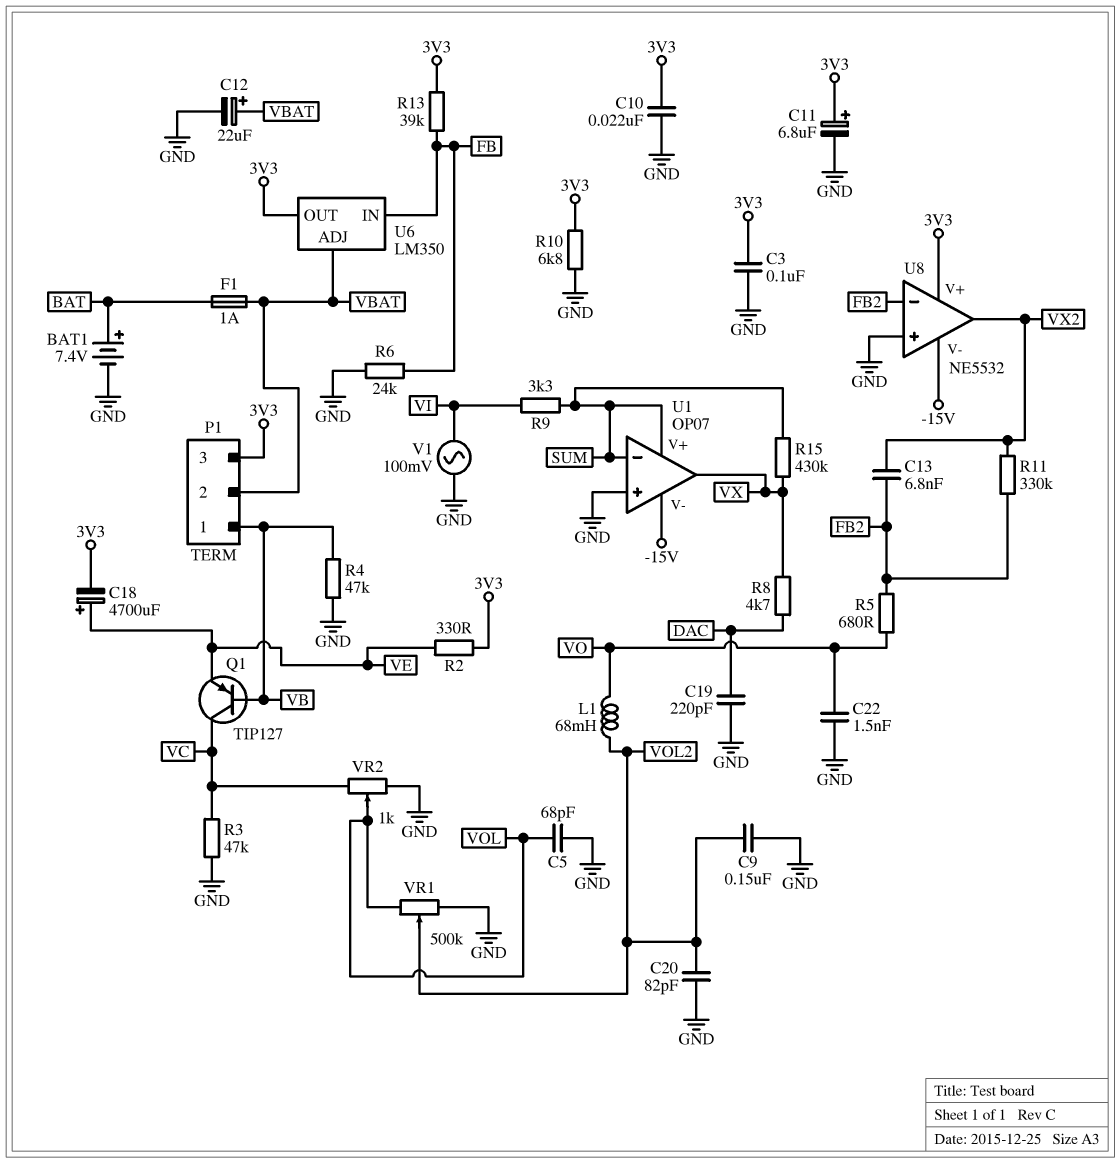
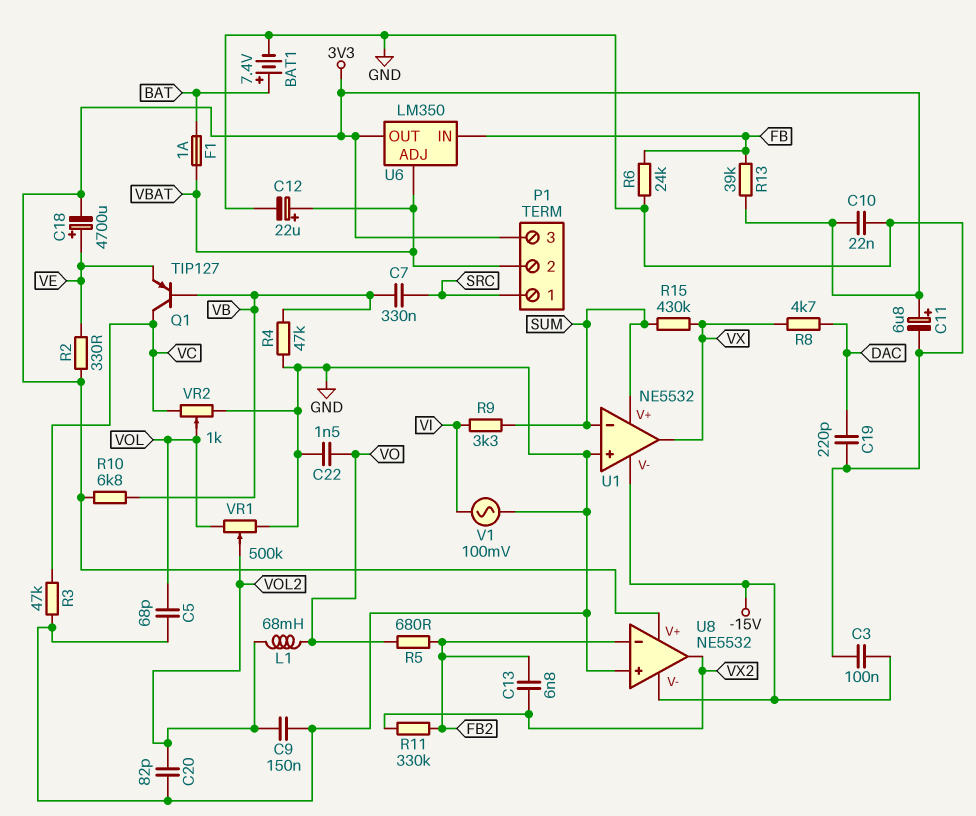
C3: 100nF (3V3, GND) -> 100nF (-15V, GND)
C7: none -> 330nF (SRC, VB)
P1 pin 1: VB -> SRC
R10: 6.8k (3V3, GND) -> 6.8k (3V3, VB)
U1: OP07 -> NE5532

